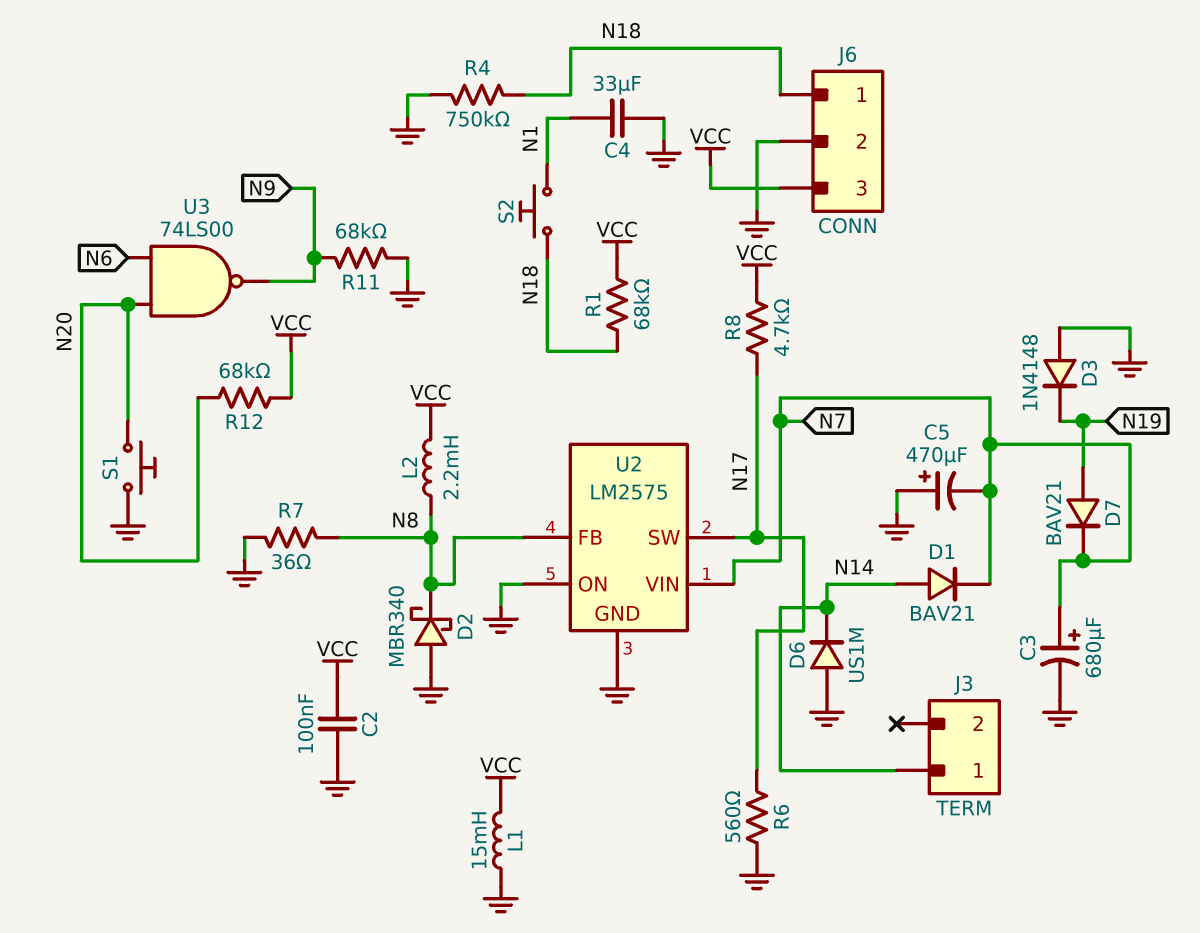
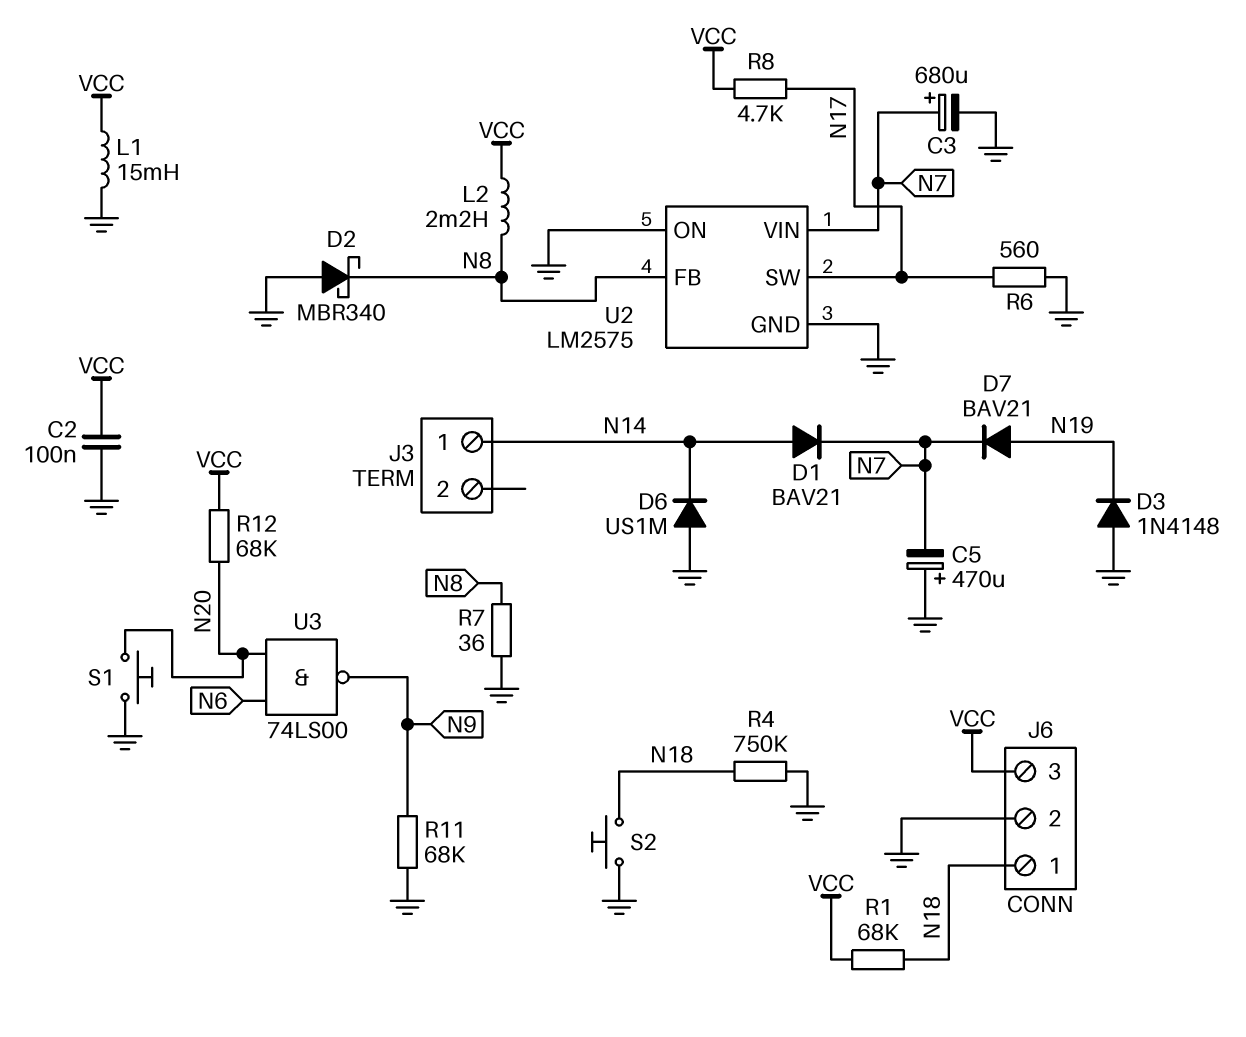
C4: 33uF (GND, N1) -> none
S2: button (N1, N18) -> button (GND, N18)

